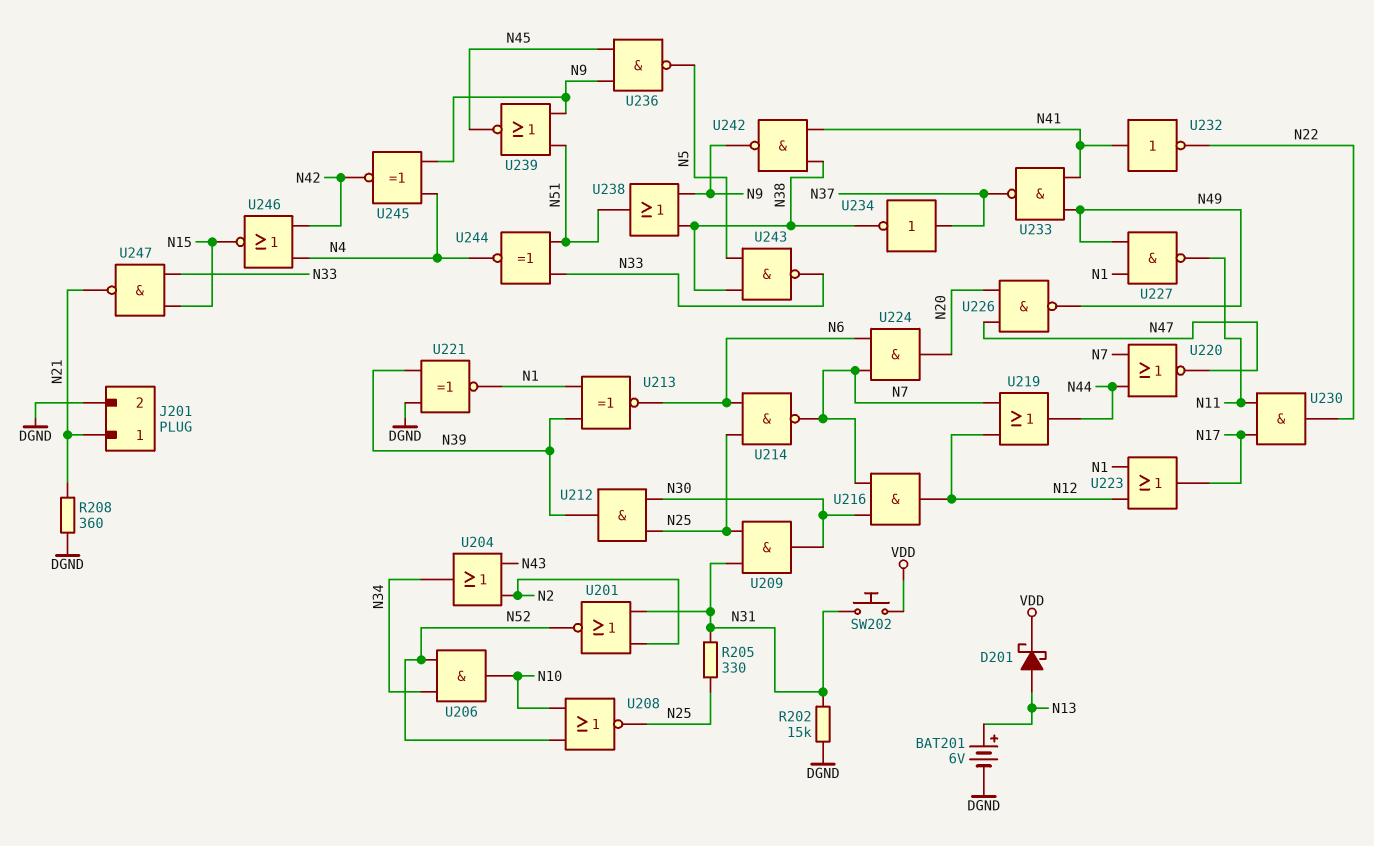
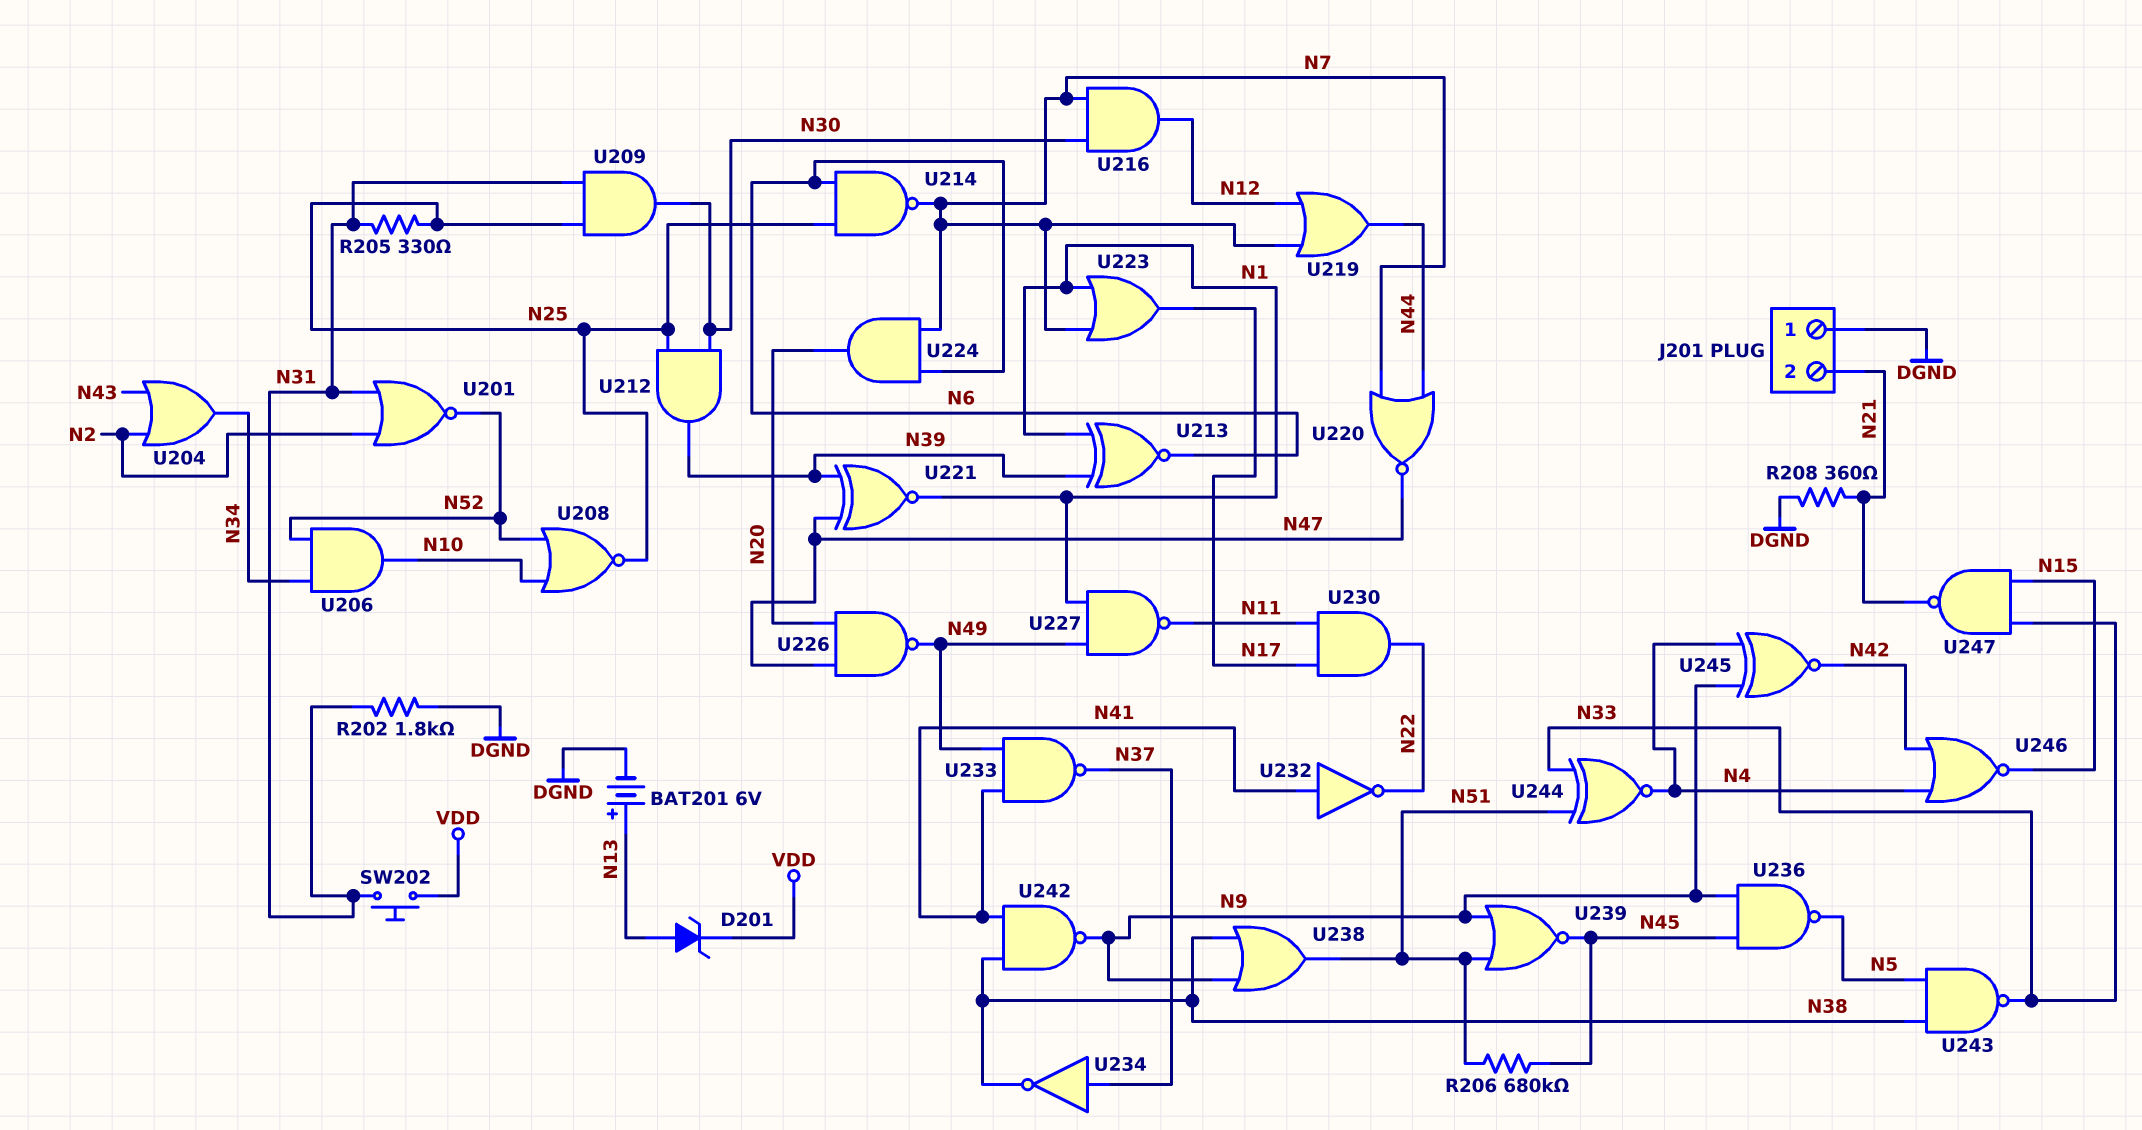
D201: schottky (A N13, K VDD) -> zener (A N13, K VDD)
J201 pin 1: N21 -> DGND
J201 pin 2: DGND -> N21
R202: 15k (DGND, N31) -> 1.8k (DGND, N31)
R206: none -> 680k (N45, N51)
U221: XNOR (in DGND, in N39, out N1) -> XNOR (in N39, in N47, out N1)
U223: OR (in N1, in N12, out N17) -> OR (in N1, in N7, out N17)

